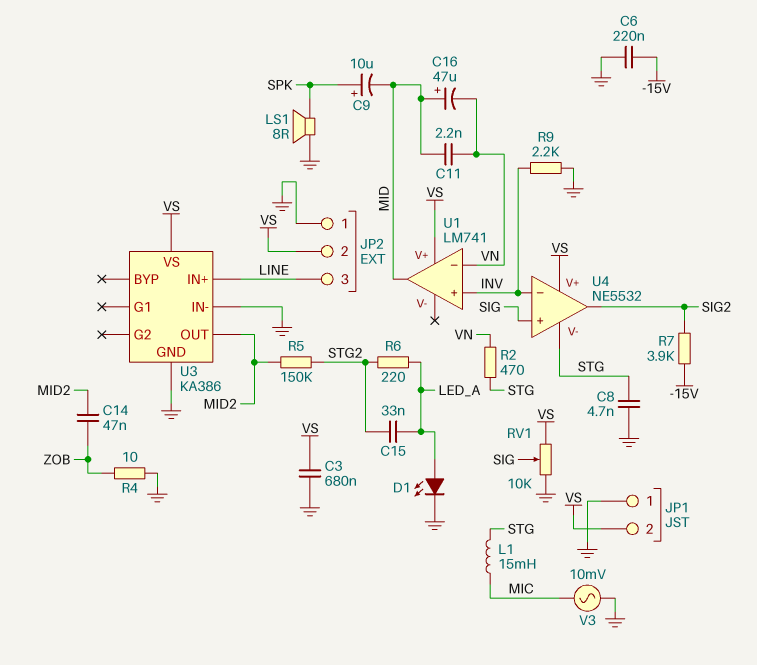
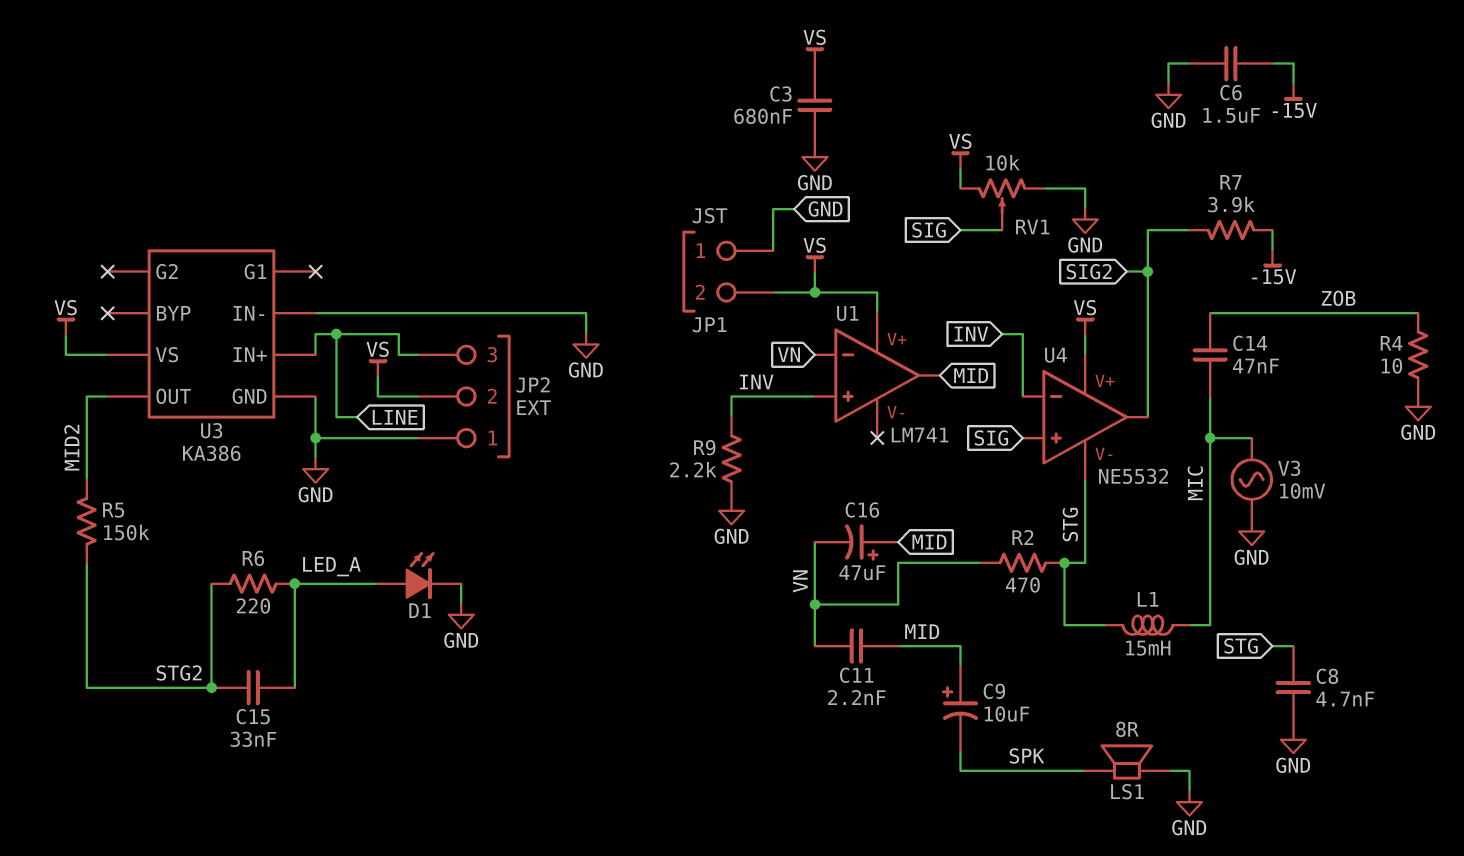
C6: 220nF (-15V, GND) -> 1.5uF (-15V, GND)
C9: 10uF (plus SPK, minus MID) -> 10uF (plus MID, minus SPK)
C14: 47nF (MID2, ZOB) -> 47nF (MIC, ZOB)

